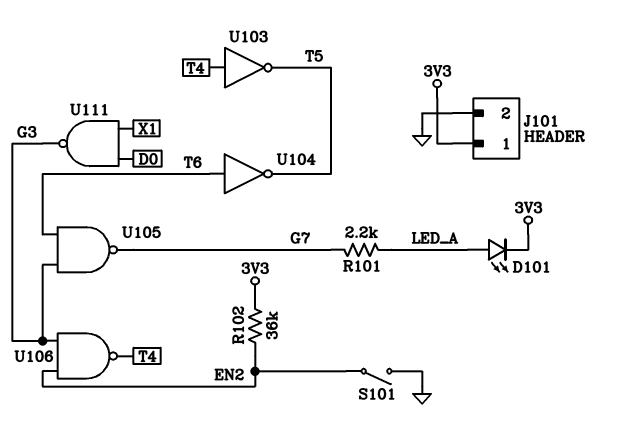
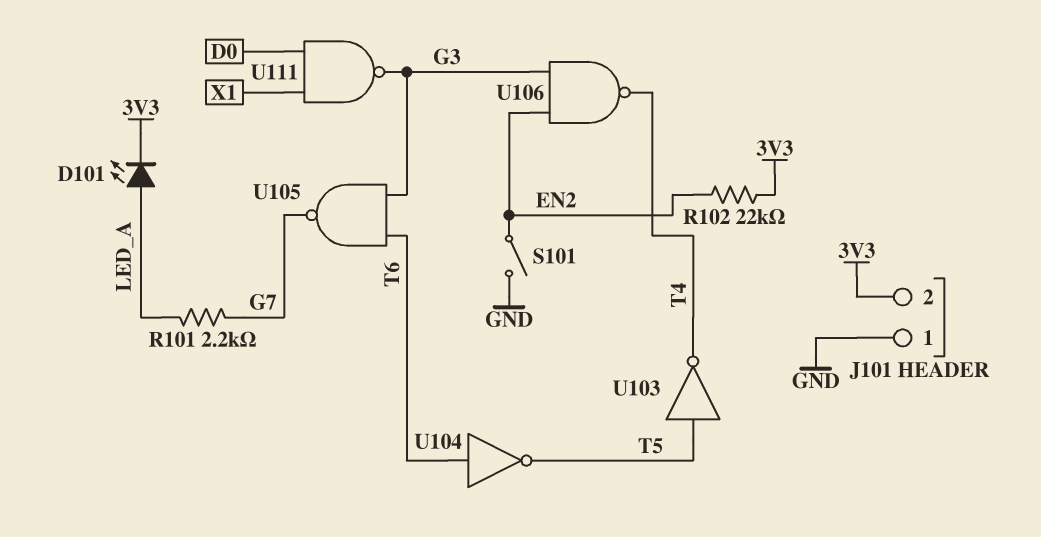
J101 pin 1: 3V3 -> GND
J101 pin 2: GND -> 3V3
R102: 36k (3V3, EN2) -> 22k (3V3, EN2)
U103: NOT (in T4, out T5) -> NOT (in T5, out T4)

